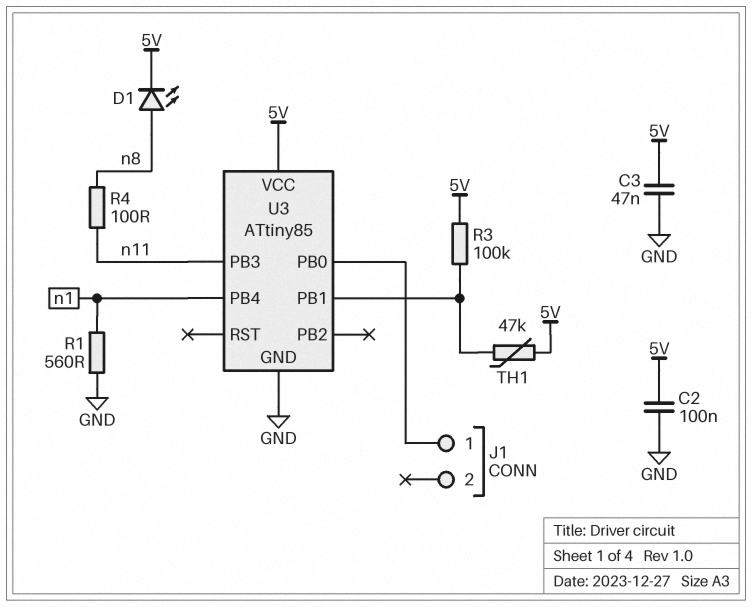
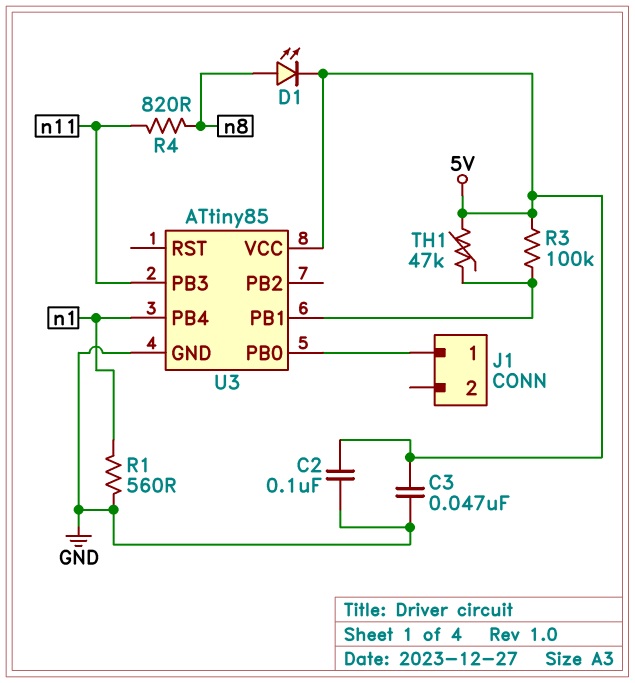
R4: 100 (n8, n11) -> 820 (n8, n11)

